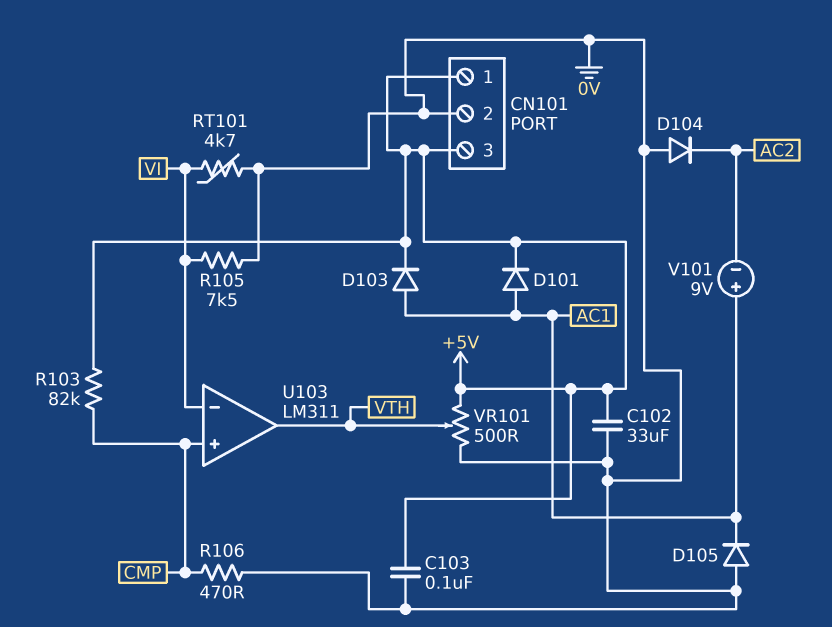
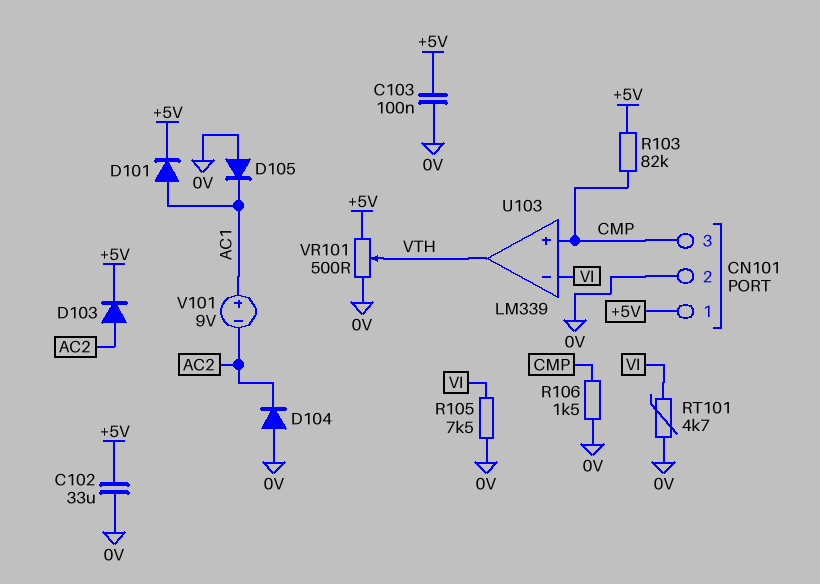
CN101 pin 3: +5V -> CMP
D103: diode (A AC1, K +5V) -> diode (A AC2, K +5V)
R106: 470 (0V, CMP) -> 1.5k (0V, CMP)
U103: LM311 -> LM339

